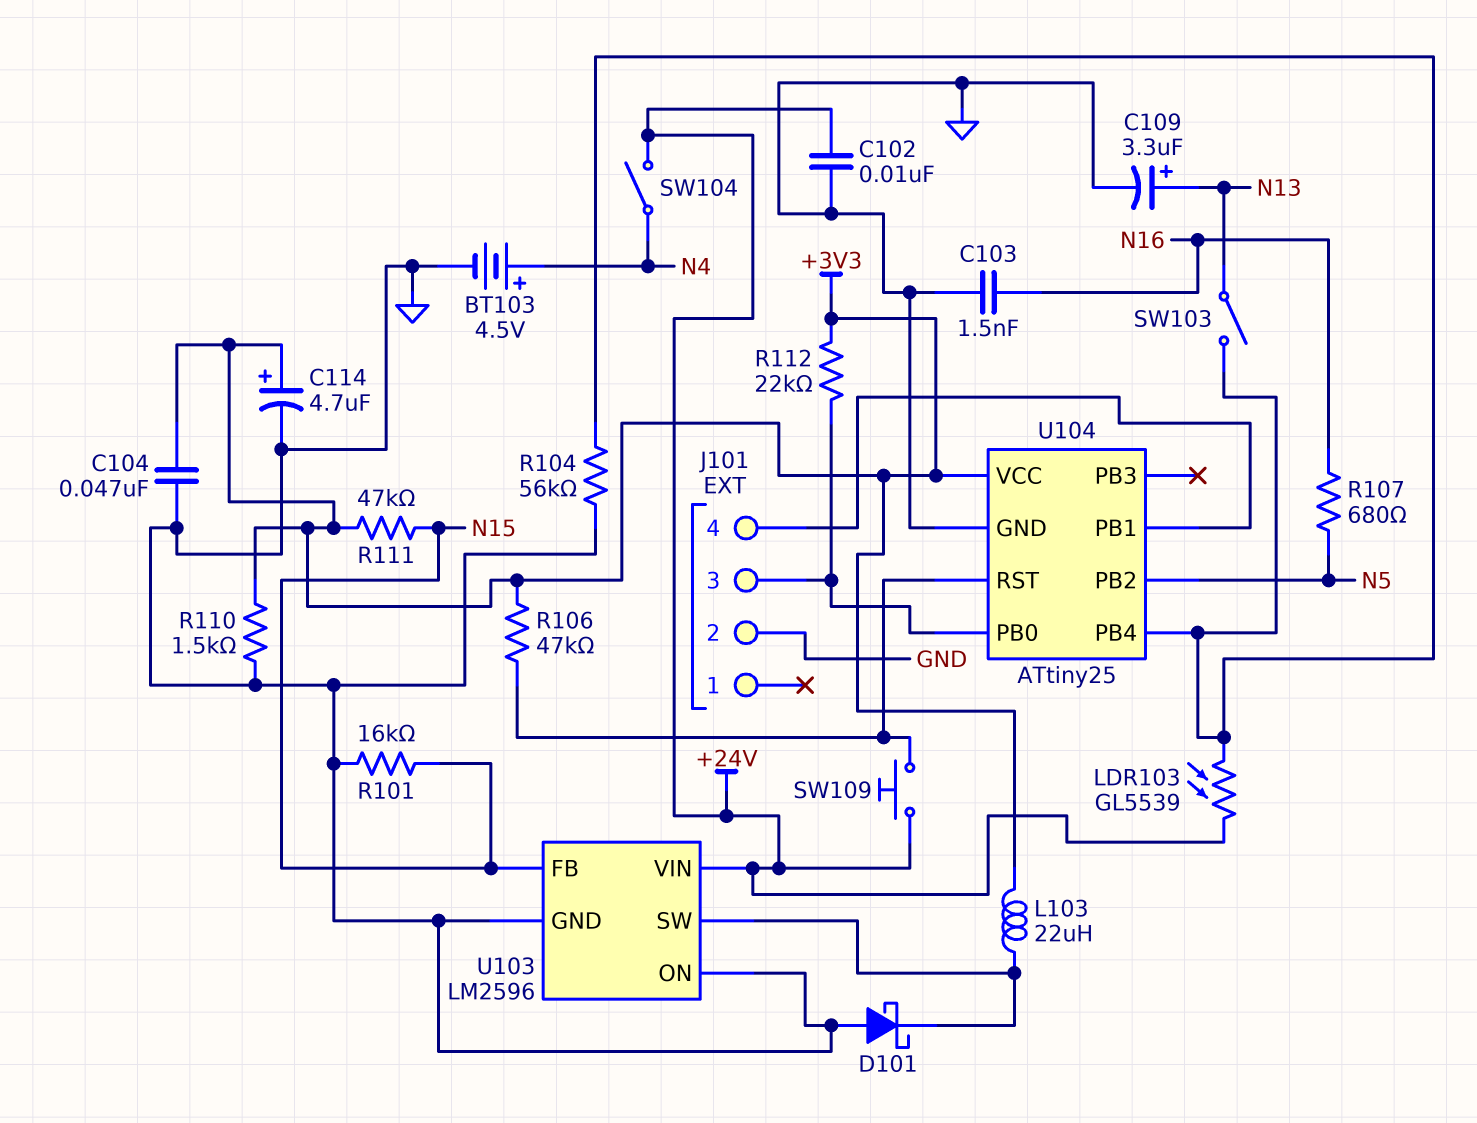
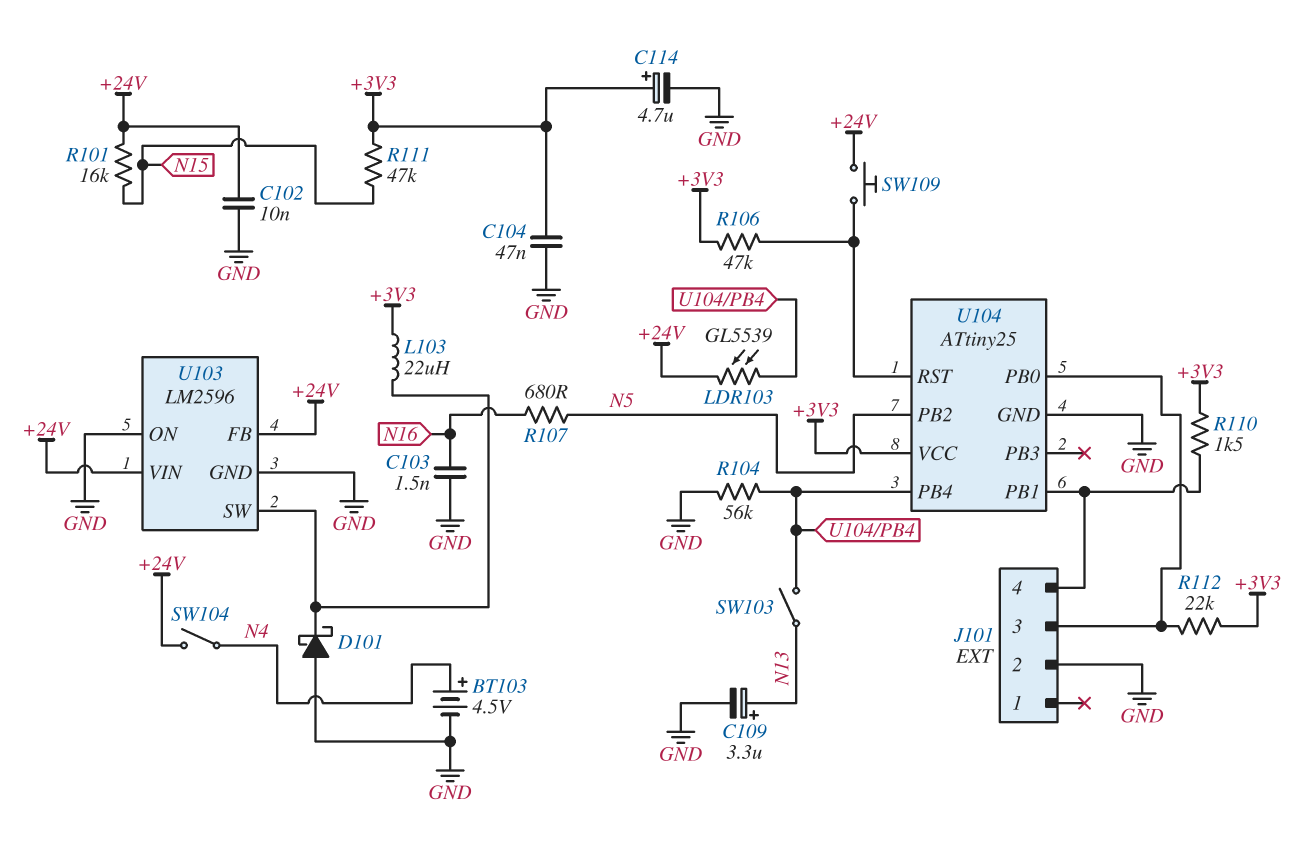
R101: 16k (GND, N15) -> 16k (+24V, N15)
R110: 1.5k (+3V3, GND) -> 1.5k (+3V3, J101/4)
U103 pin FB: N15 -> +24V

